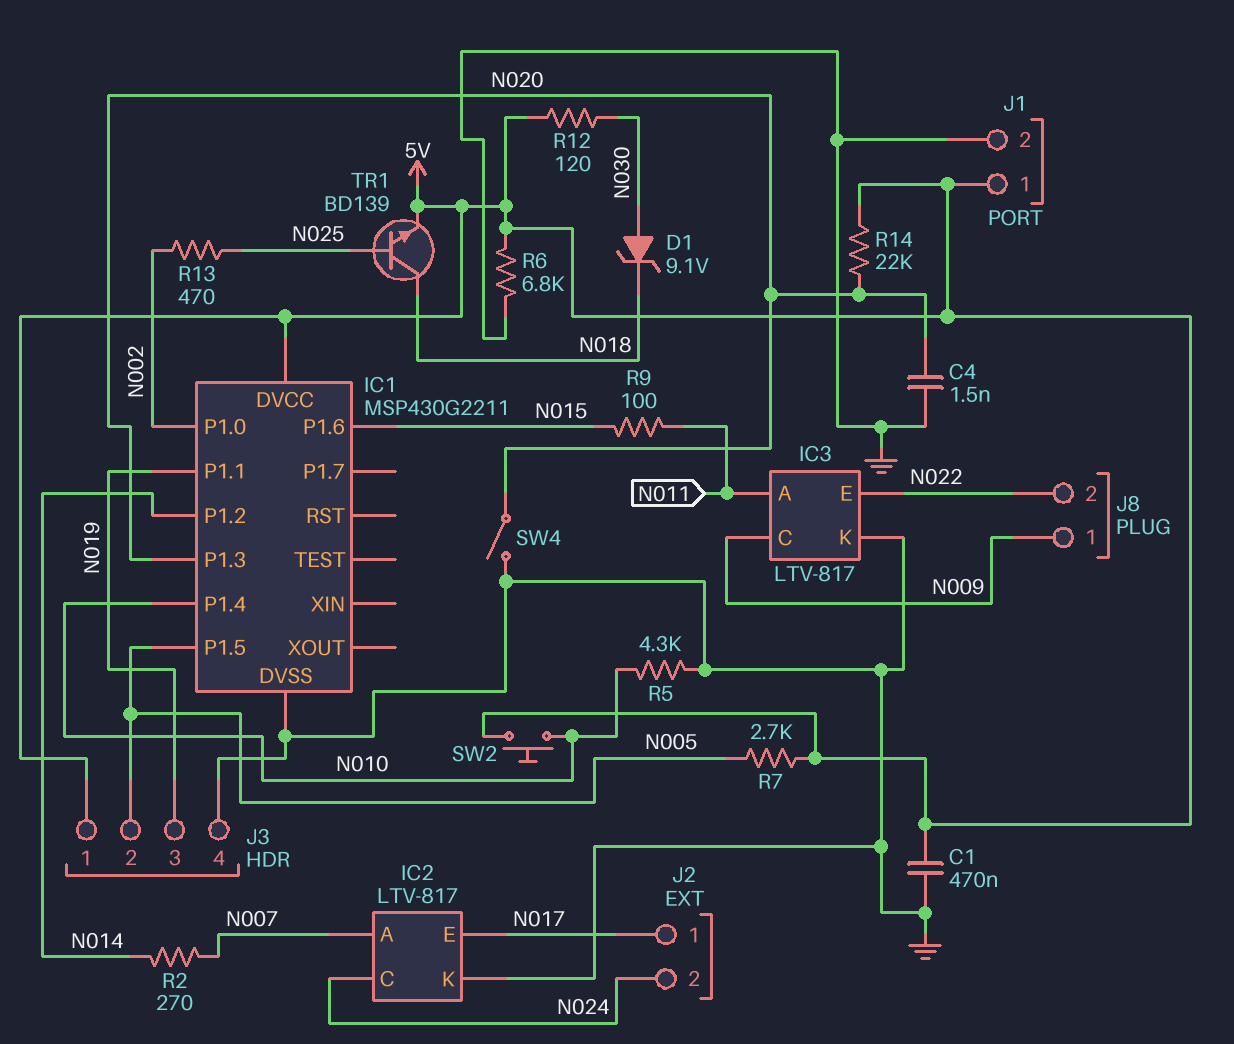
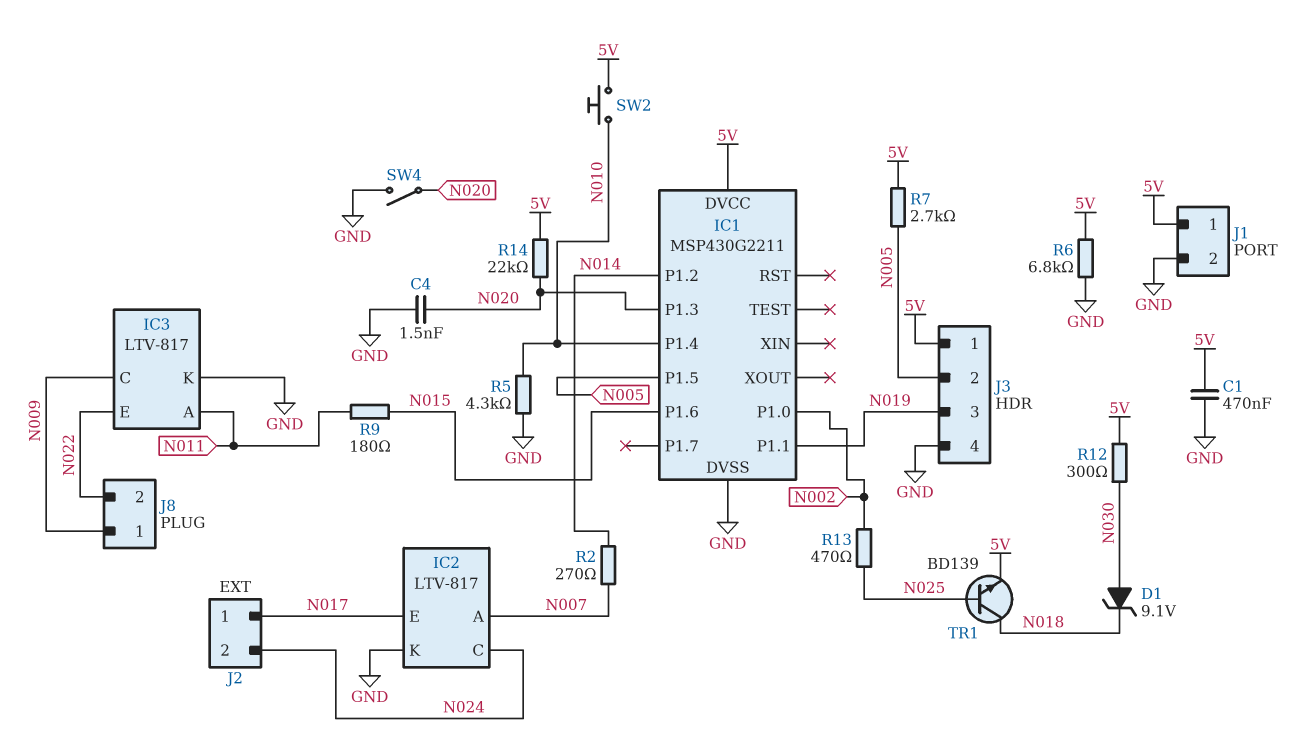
R9: 100 (N011, N015) -> 180 (N011, N015)
R12: 120 (5V, N030) -> 300 (5V, N030)

